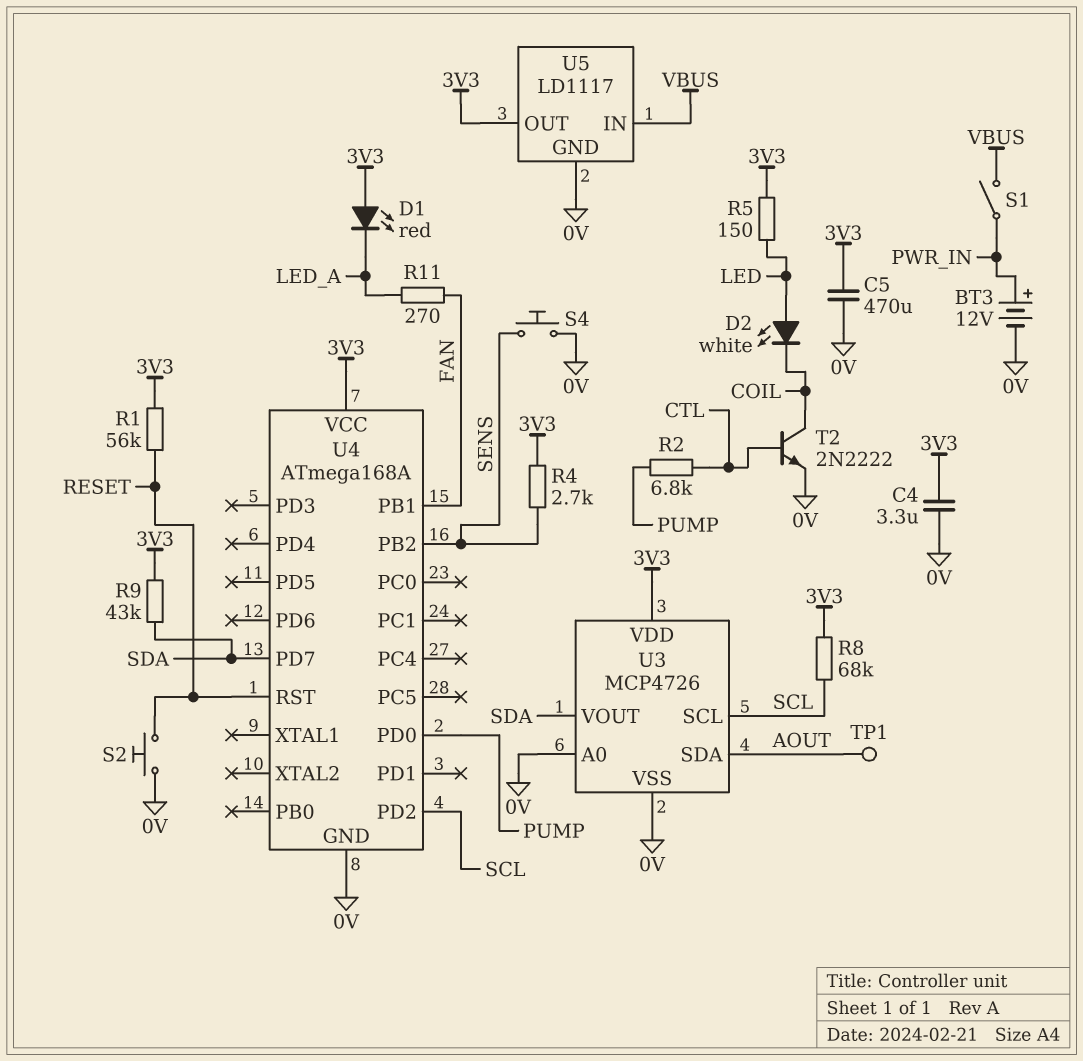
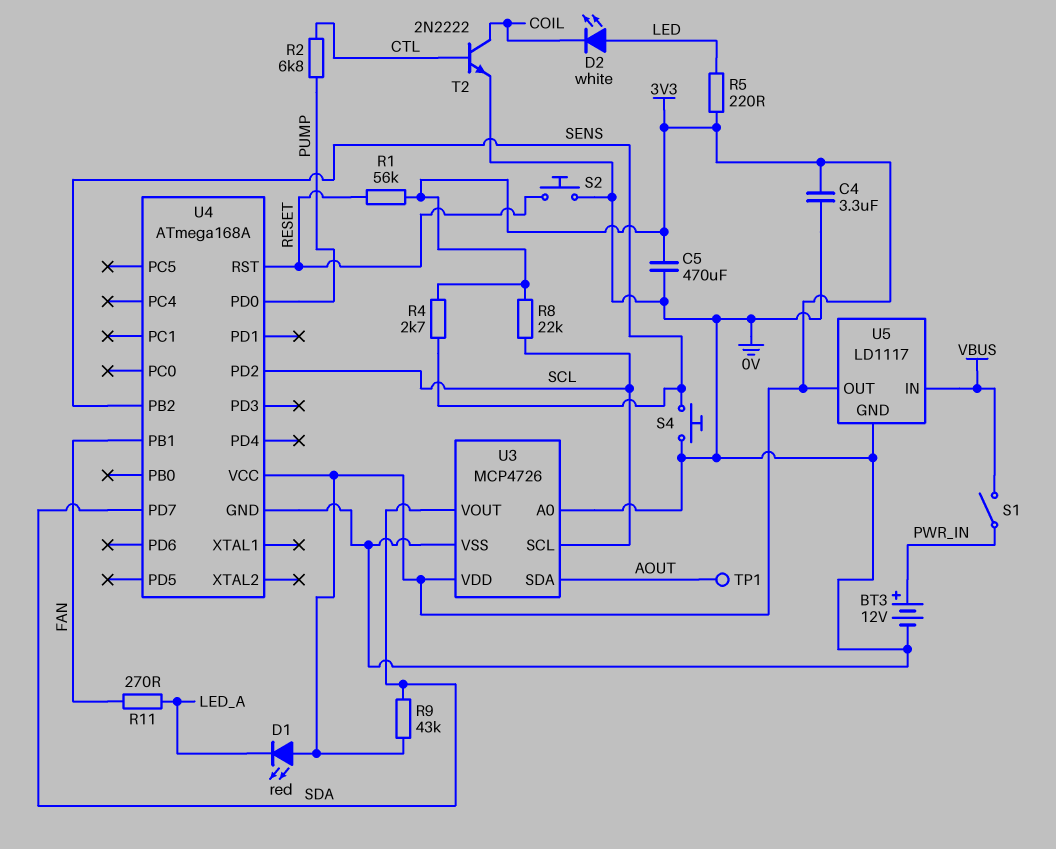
R5: 150 (3V3, LED) -> 220 (3V3, LED)
R8: 68k (3V3, SCL) -> 22k (3V3, SCL)

